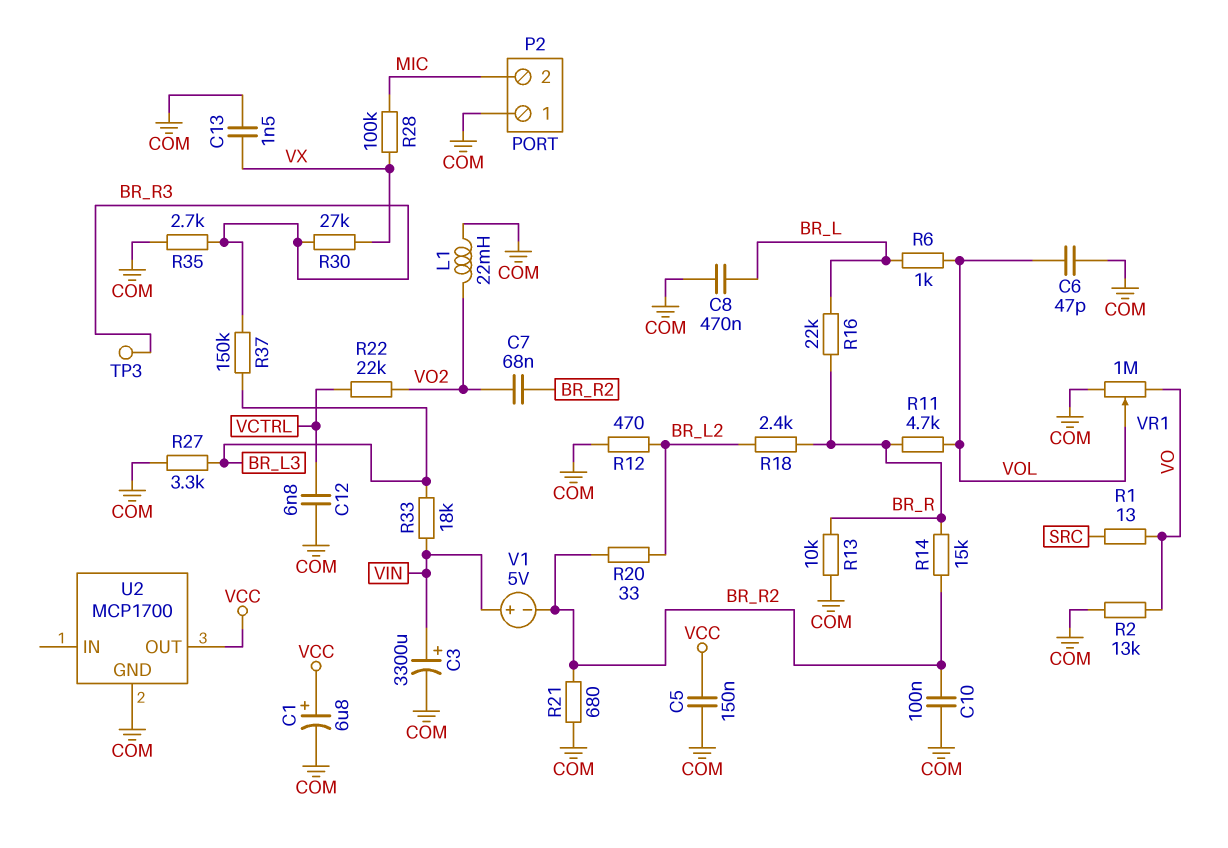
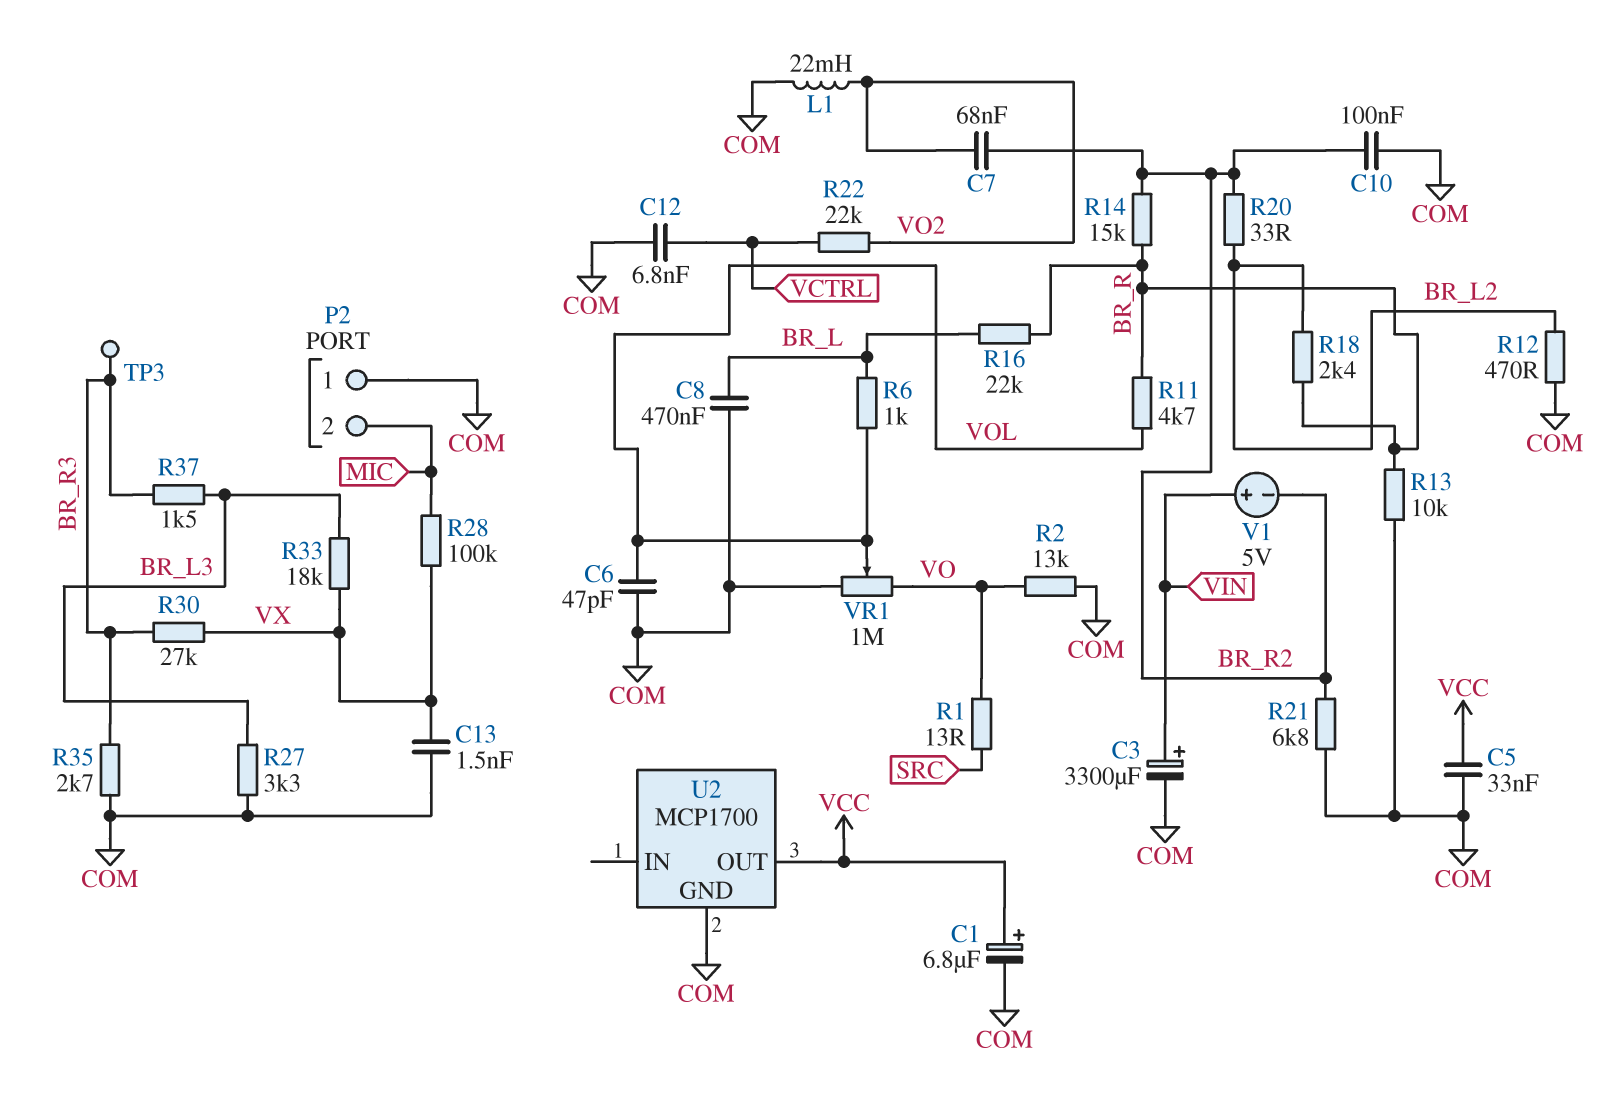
C5: 150nF (COM, VCC) -> 33nF (COM, VCC)
R21: 680 (BR_R2, COM) -> 6.8k (BR_R2, COM)
R33: 18k (BR_L3, VIN) -> 18k (BR_L3, VX)
R37: 150k (BR_L3, BR_R3) -> 1.5k (BR_L3, BR_R3)

